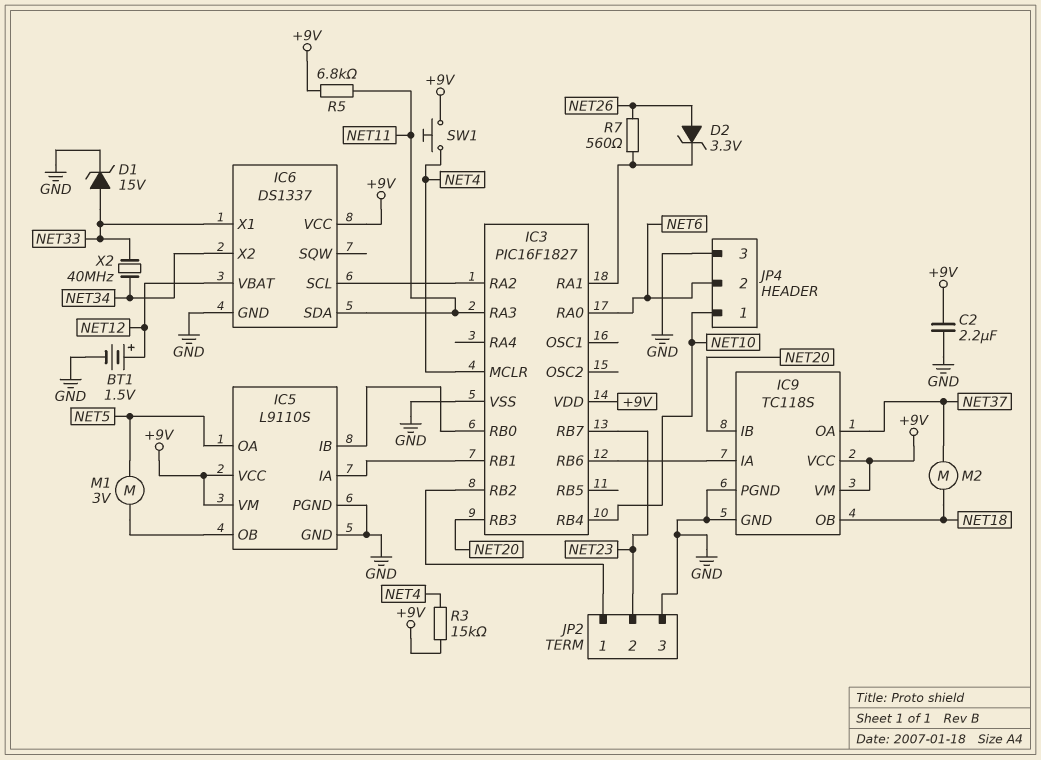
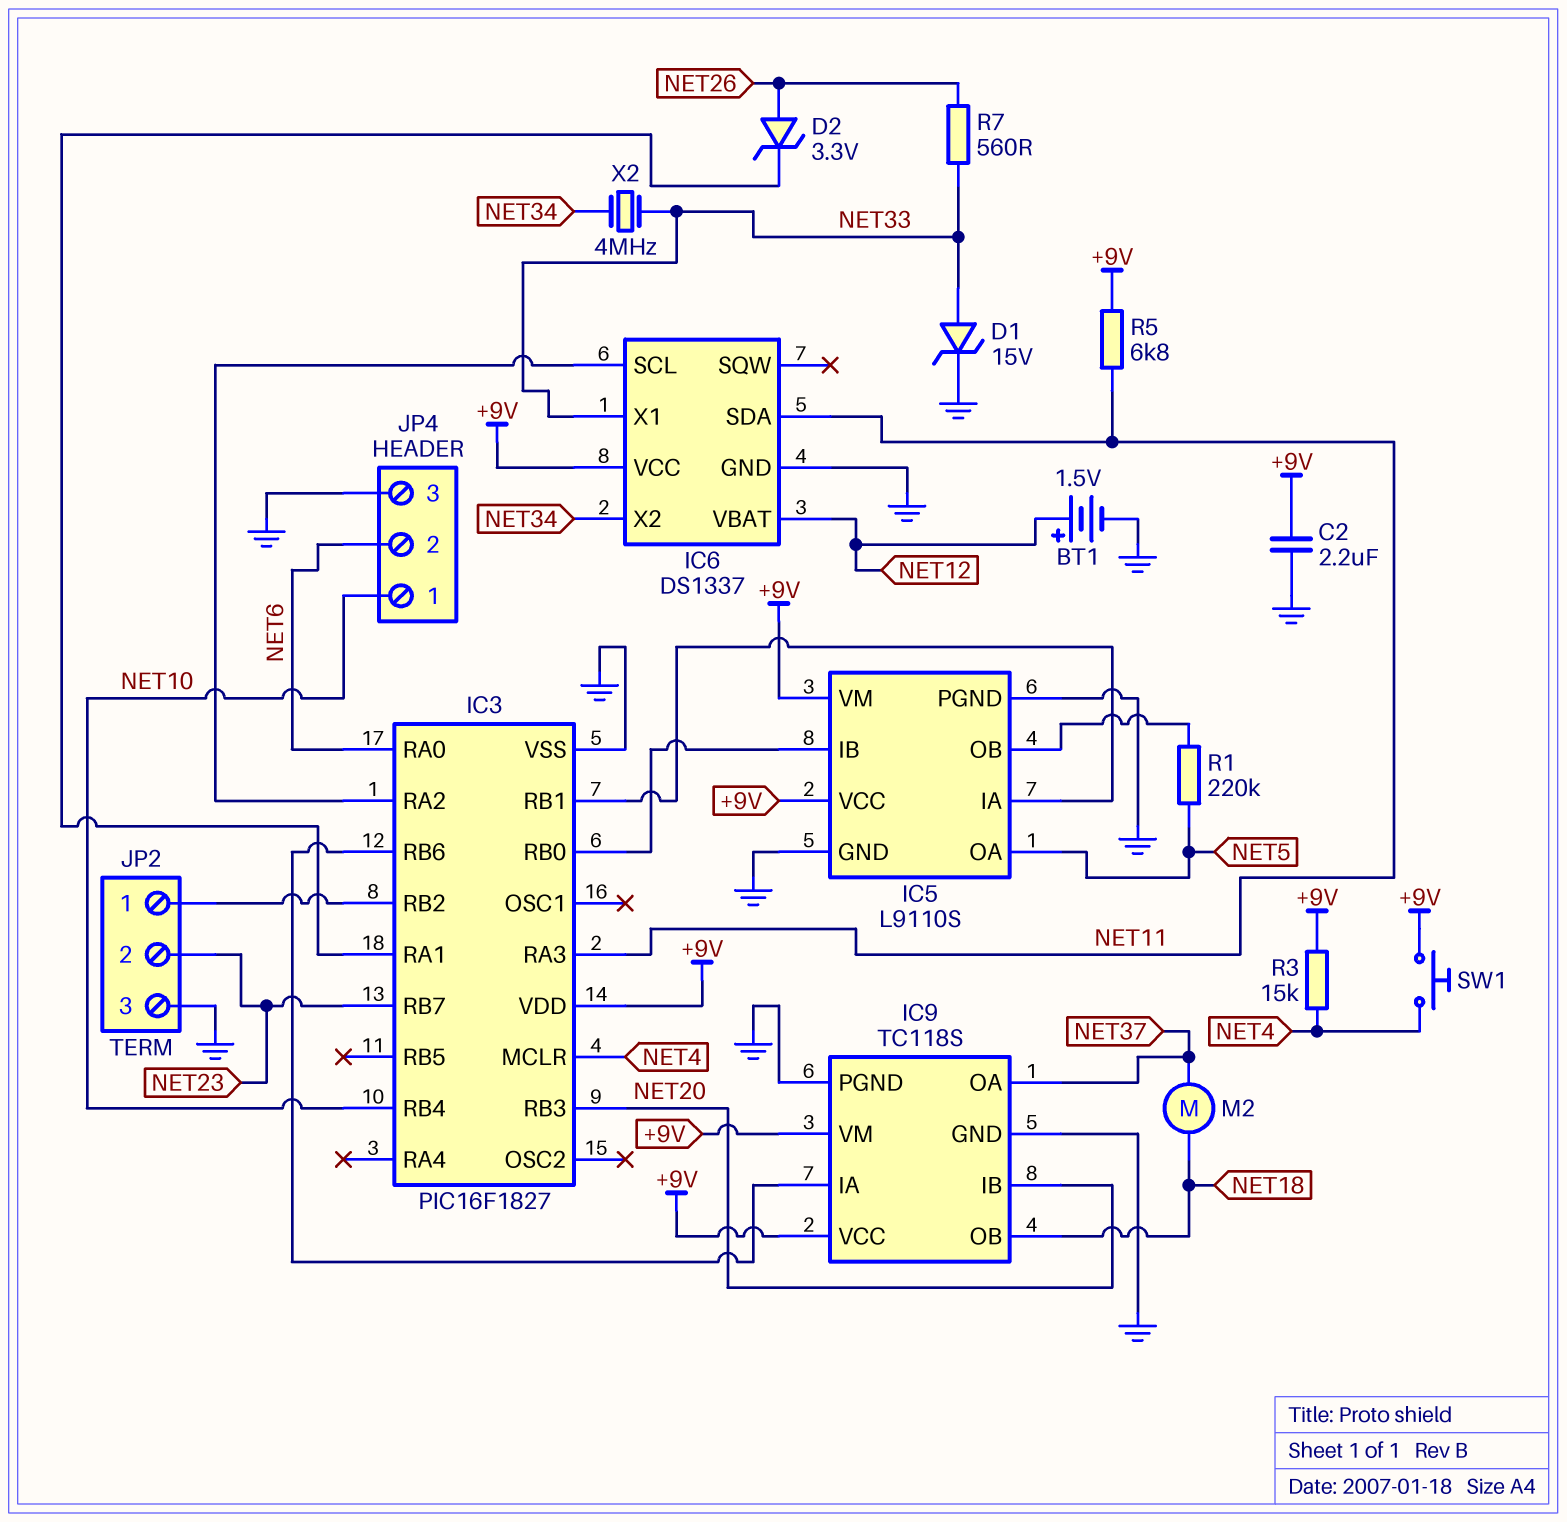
M1: motor 3V (IC5/OB, NET5) -> none
R1: none -> 220k (IC5/OB, NET5)
R7: 560 (IC3/RA1, NET26) -> 560 (NET26, NET33)
X2: 40MHz (NET33, NET34) -> 4MHz (NET33, NET34)

